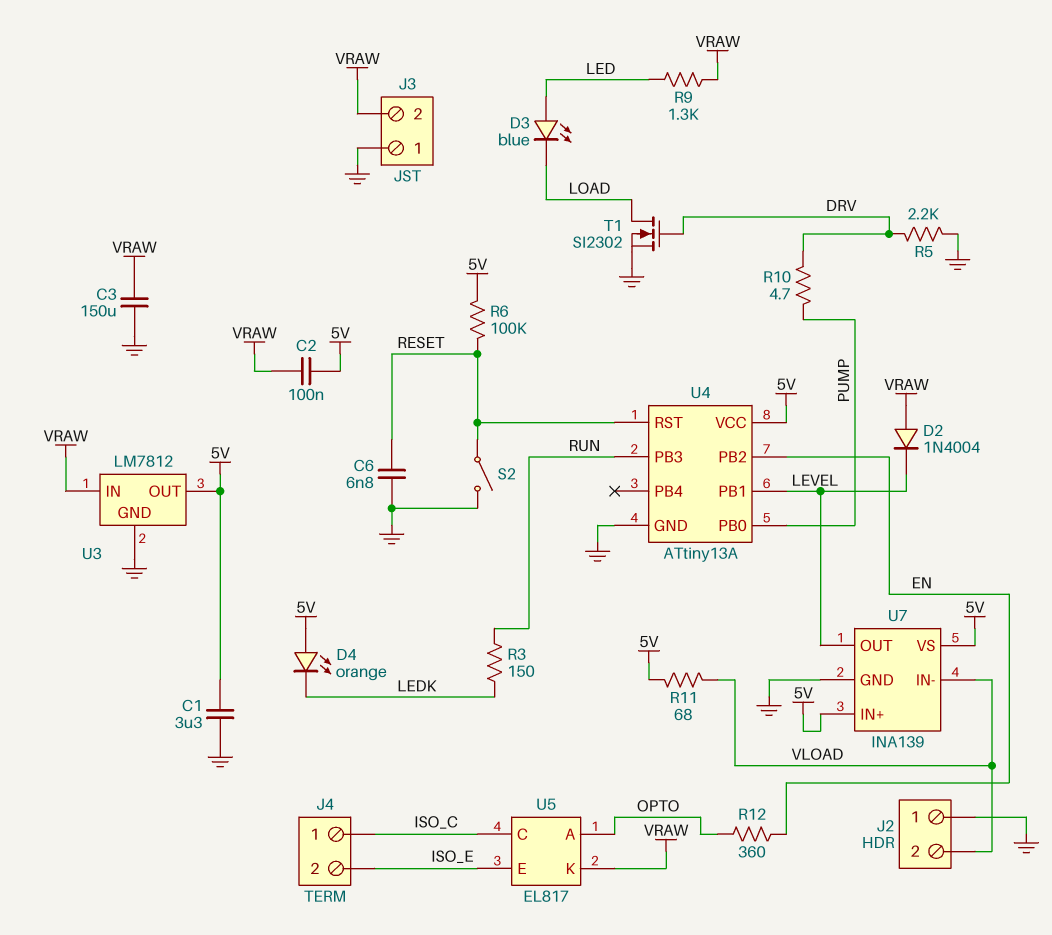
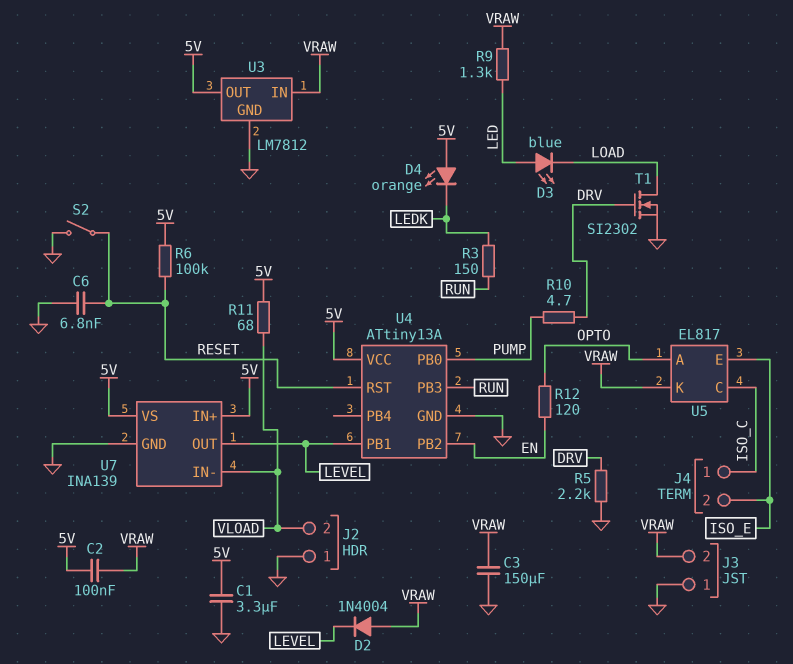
R12: 360 (EN, OPTO) -> 120 (EN, OPTO)

